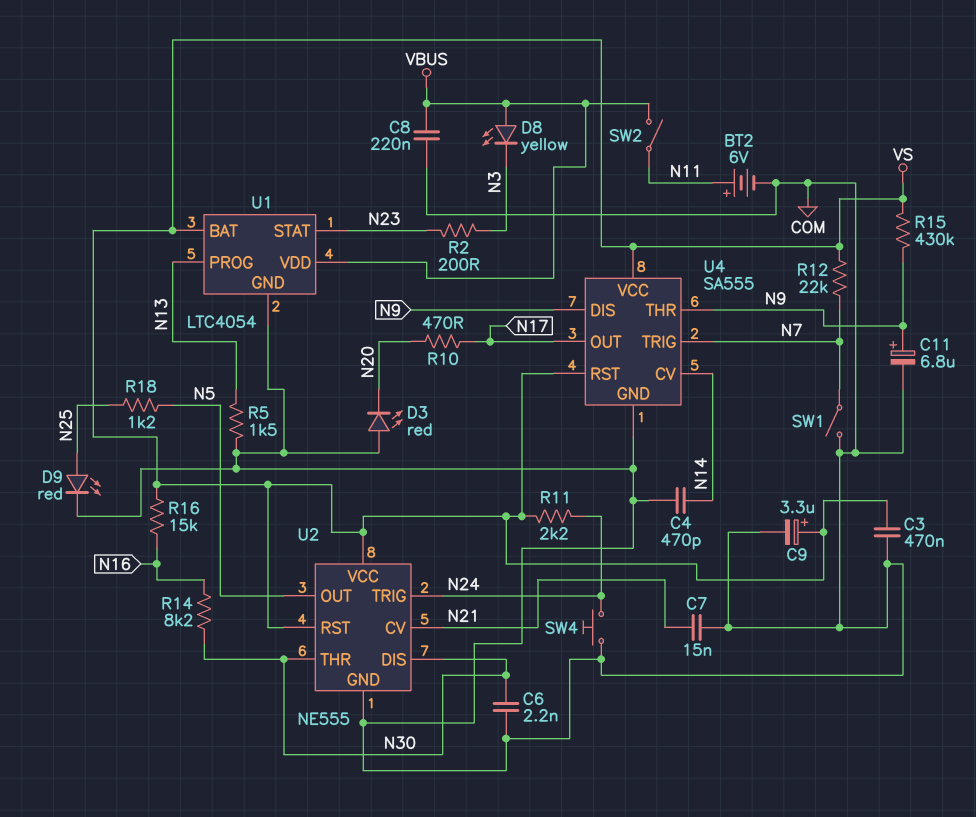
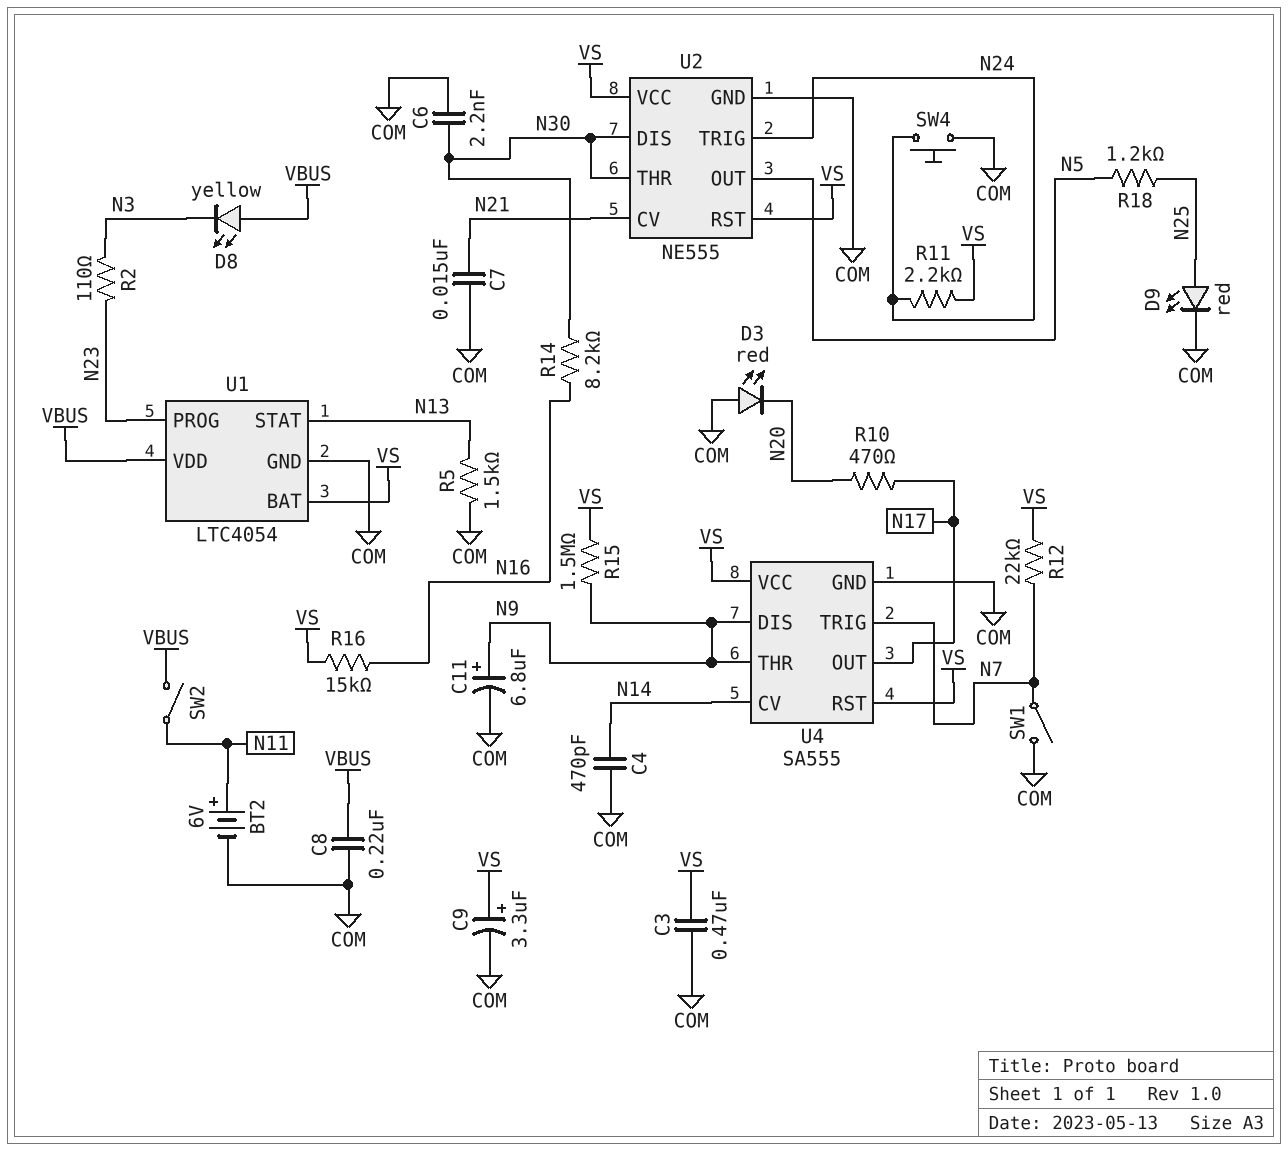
R2: 200 (N3, N23) -> 110 (N3, N23)
R15: 430k (N9, VS) -> 1.5M (N9, VS)
U1 pin PROG: N13 -> N23
U1 pin STAT: N23 -> N13

